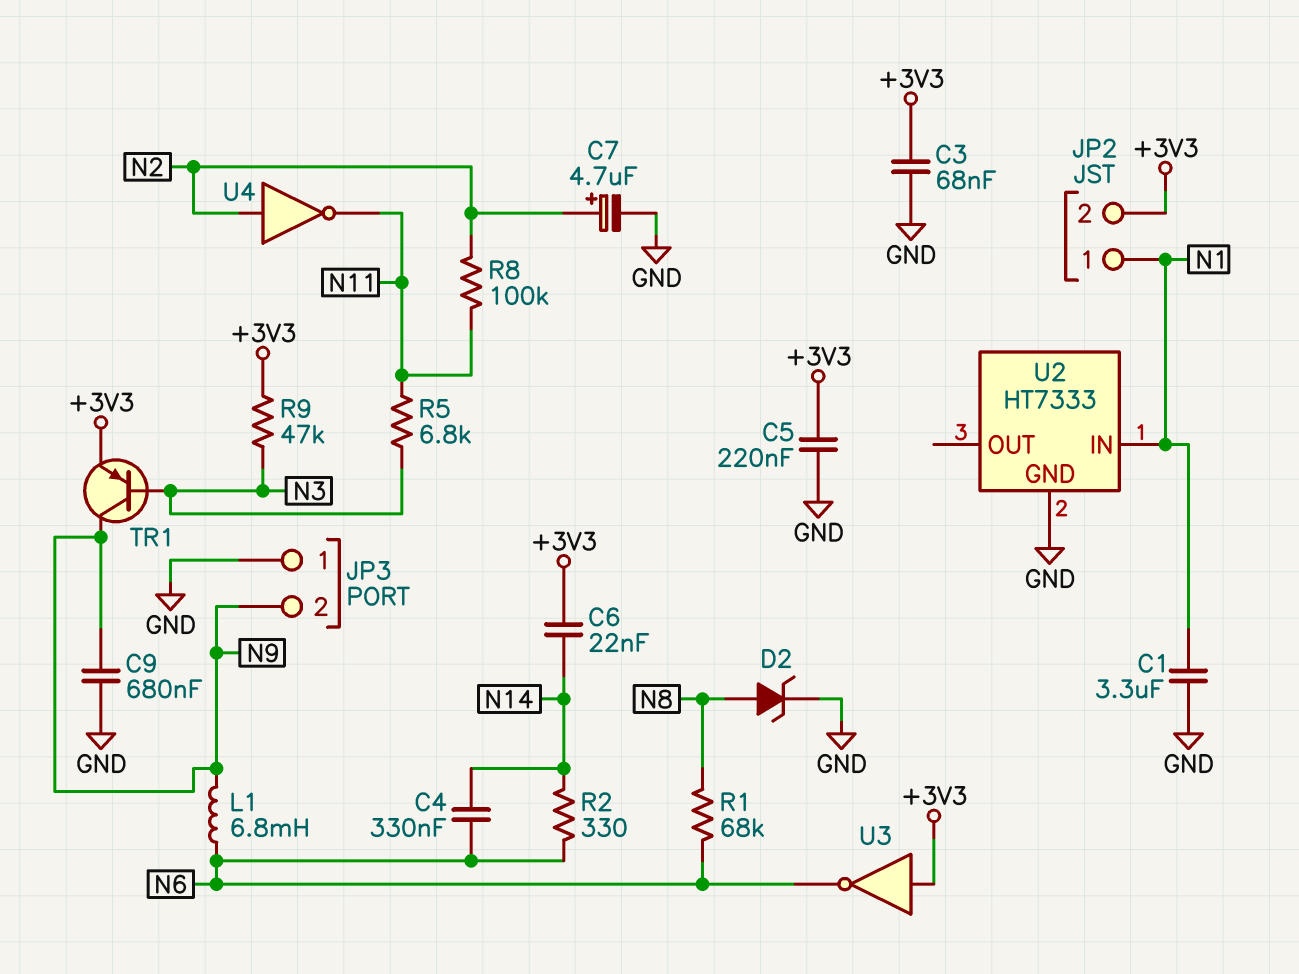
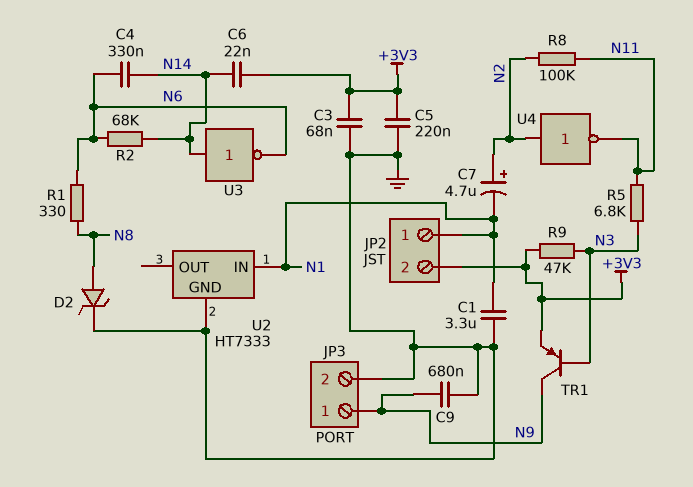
C7: 4.7uF (plus N2, minus GND) -> 4.7uF (plus N2, minus N1)
JP3 pin 1: GND -> N9
JP3 pin 2: N9 -> GND
L1: 6.8mH (N6, N9) -> none
R1: 68k (N6, N8) -> 330 (N6, N8)
R2: 330 (N6, N14) -> 68k (N6, N14)
U3: NOT (in +3V3, out N6) -> NOT (in N14, out N6)

